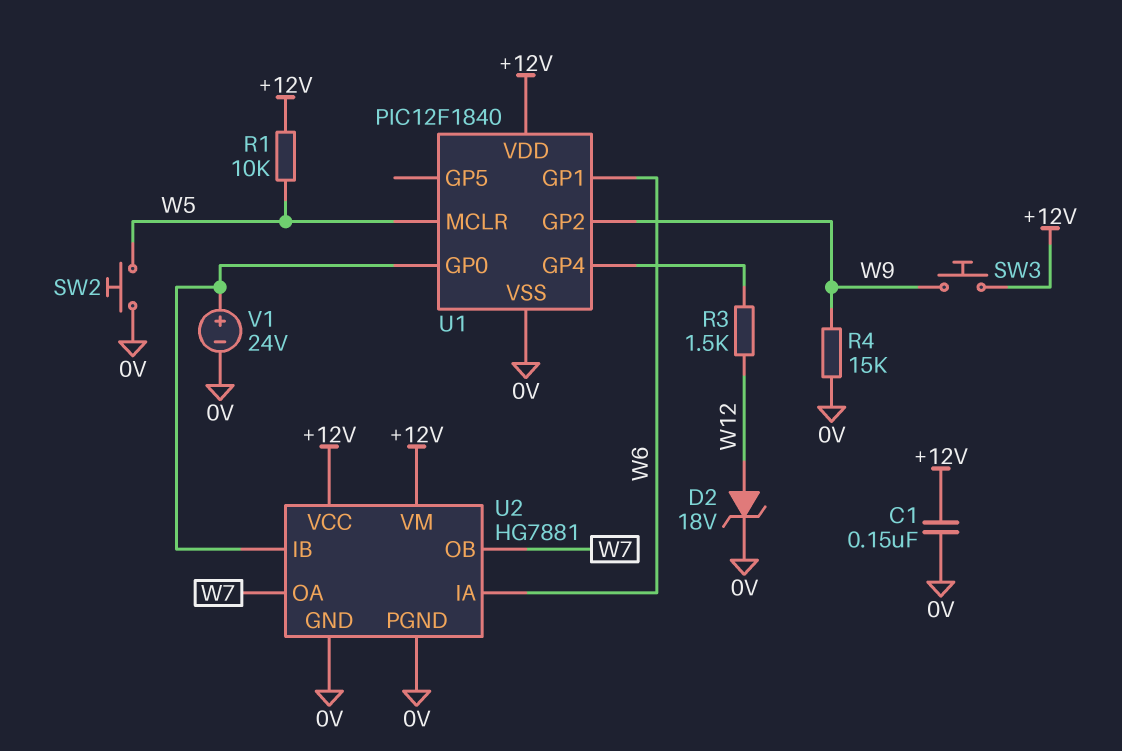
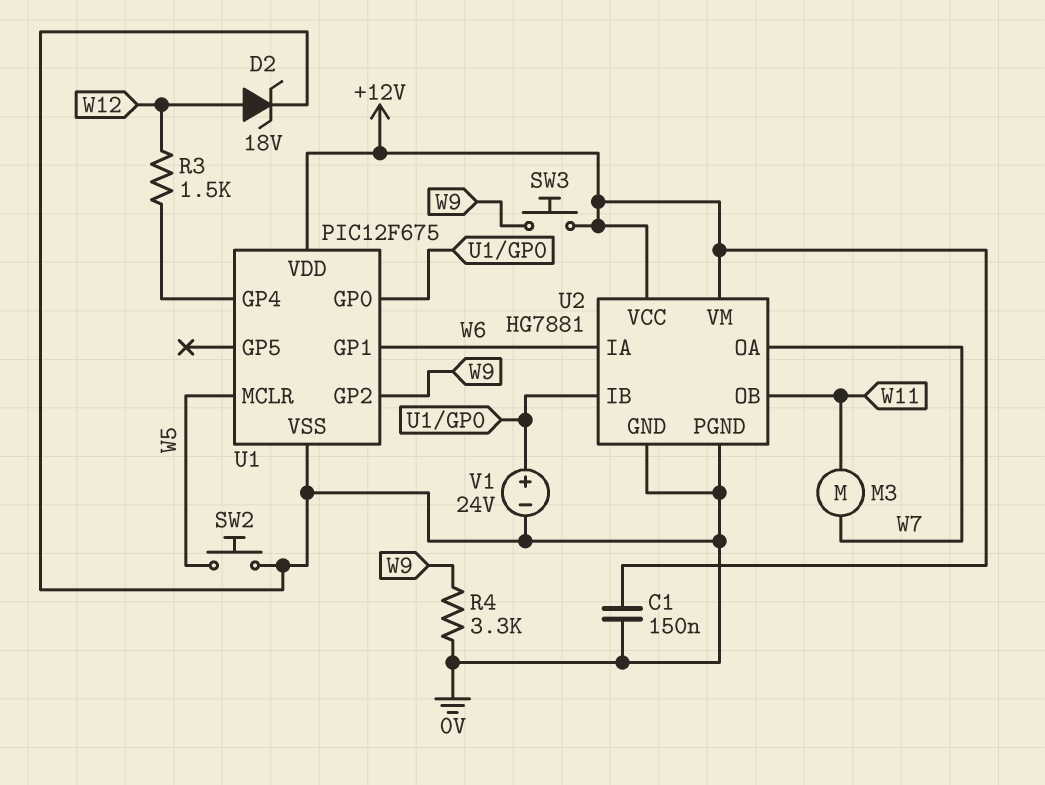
M3: none -> motor (W7, W11)
R1: 10k (+12V, W5) -> none
R4: 15k (0V, W9) -> 3.3k (0V, W9)
U1: PIC12F1840 -> PIC12F675
U2 pin OB: W7 -> W11

